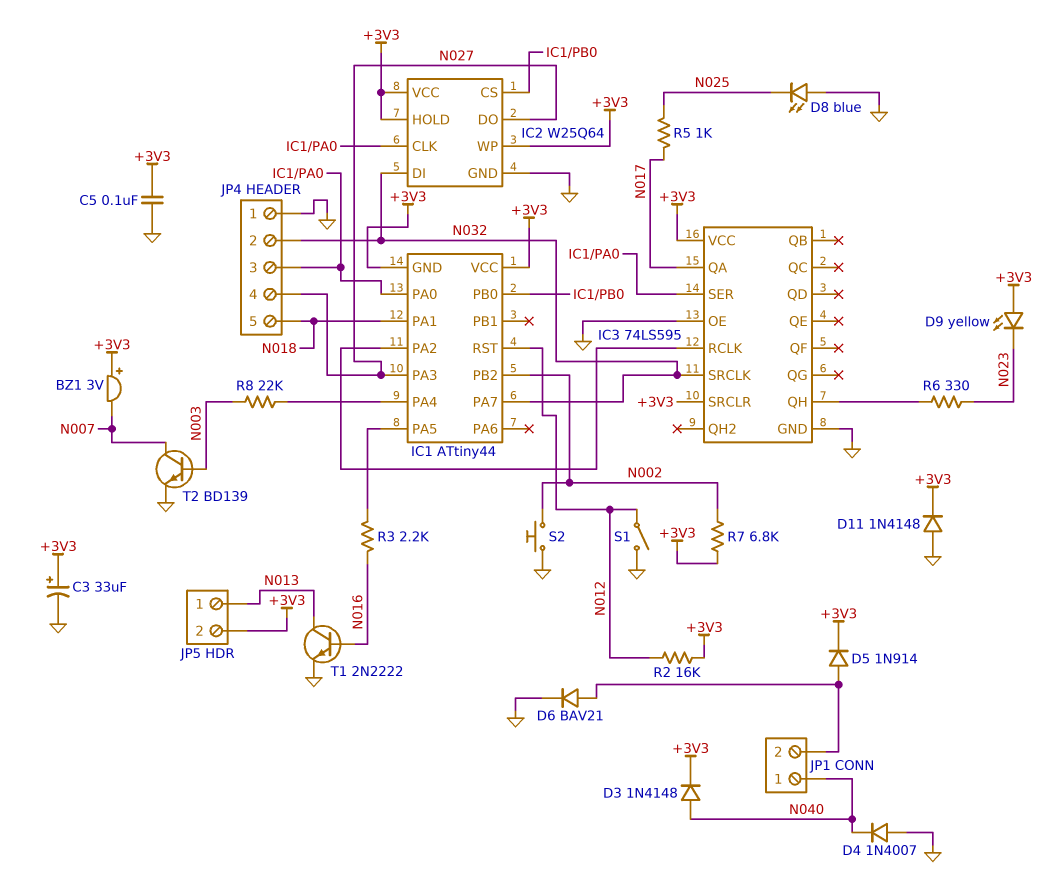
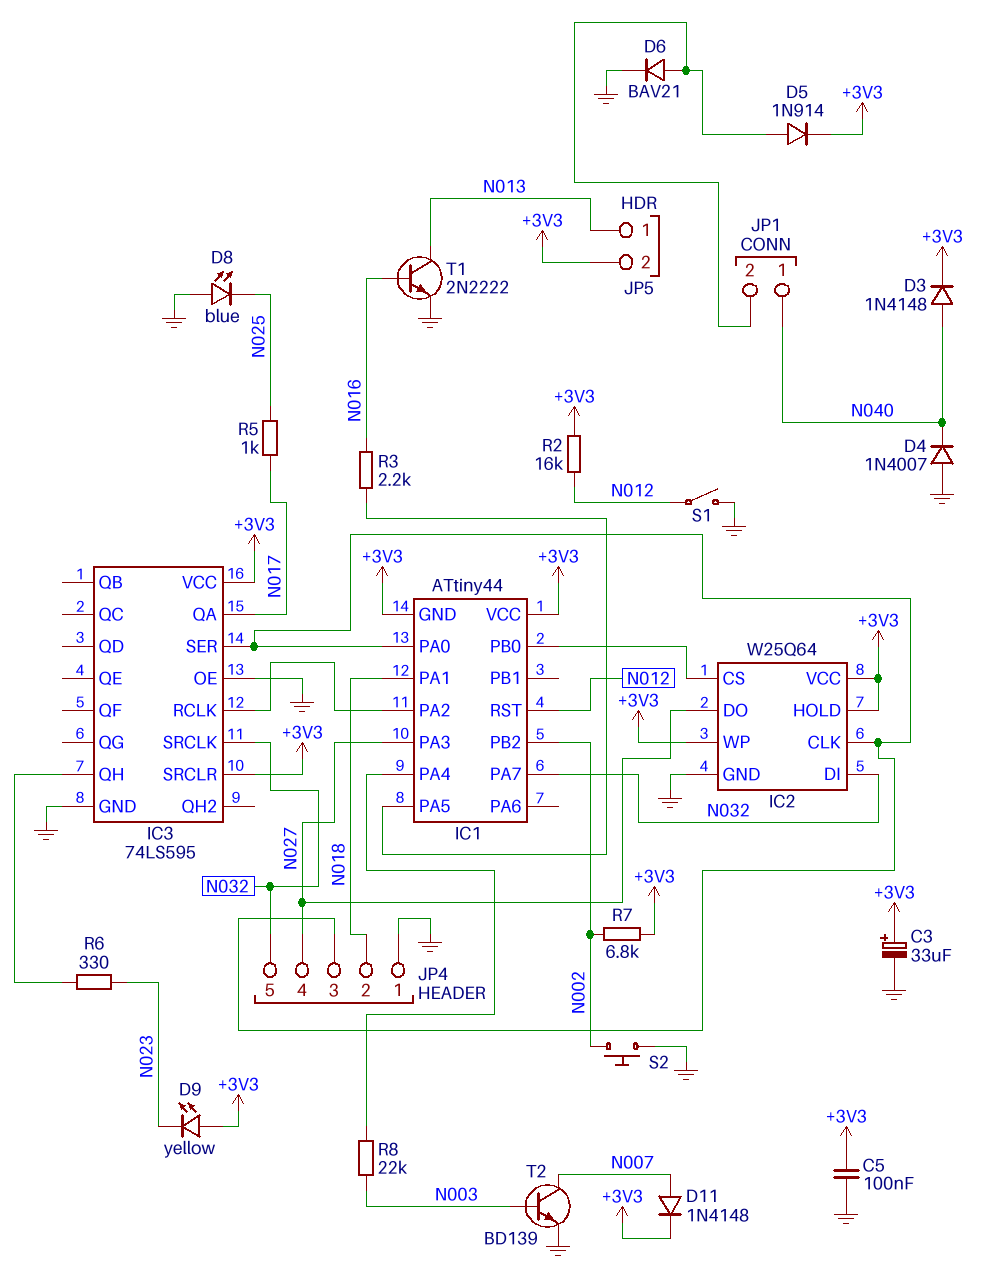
BZ1: buzzer 3V (plus +3V3, minus N007) -> none
D11: diode 1N4148 (A GND, K +3V3) -> diode 1N4148 (A N007, K +3V3)
JP4 pin 2: N032 -> N018
JP4 pin 5: N018 -> N032

